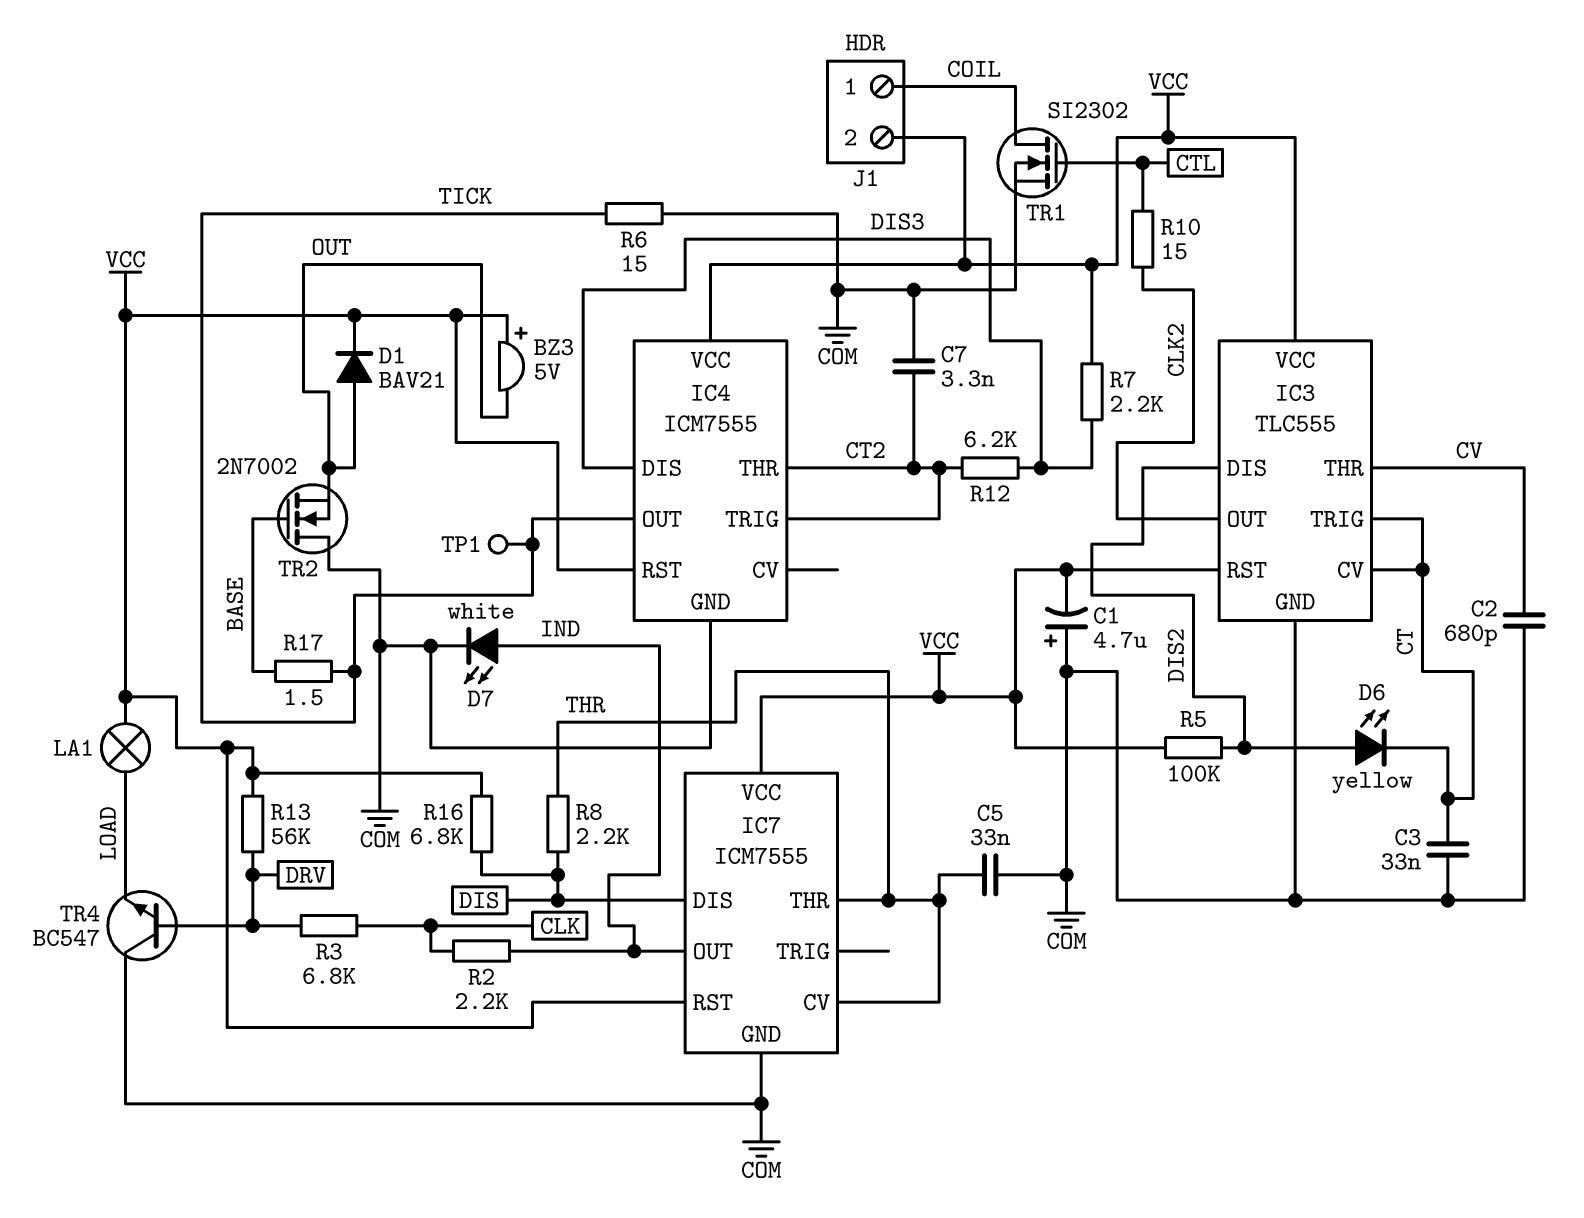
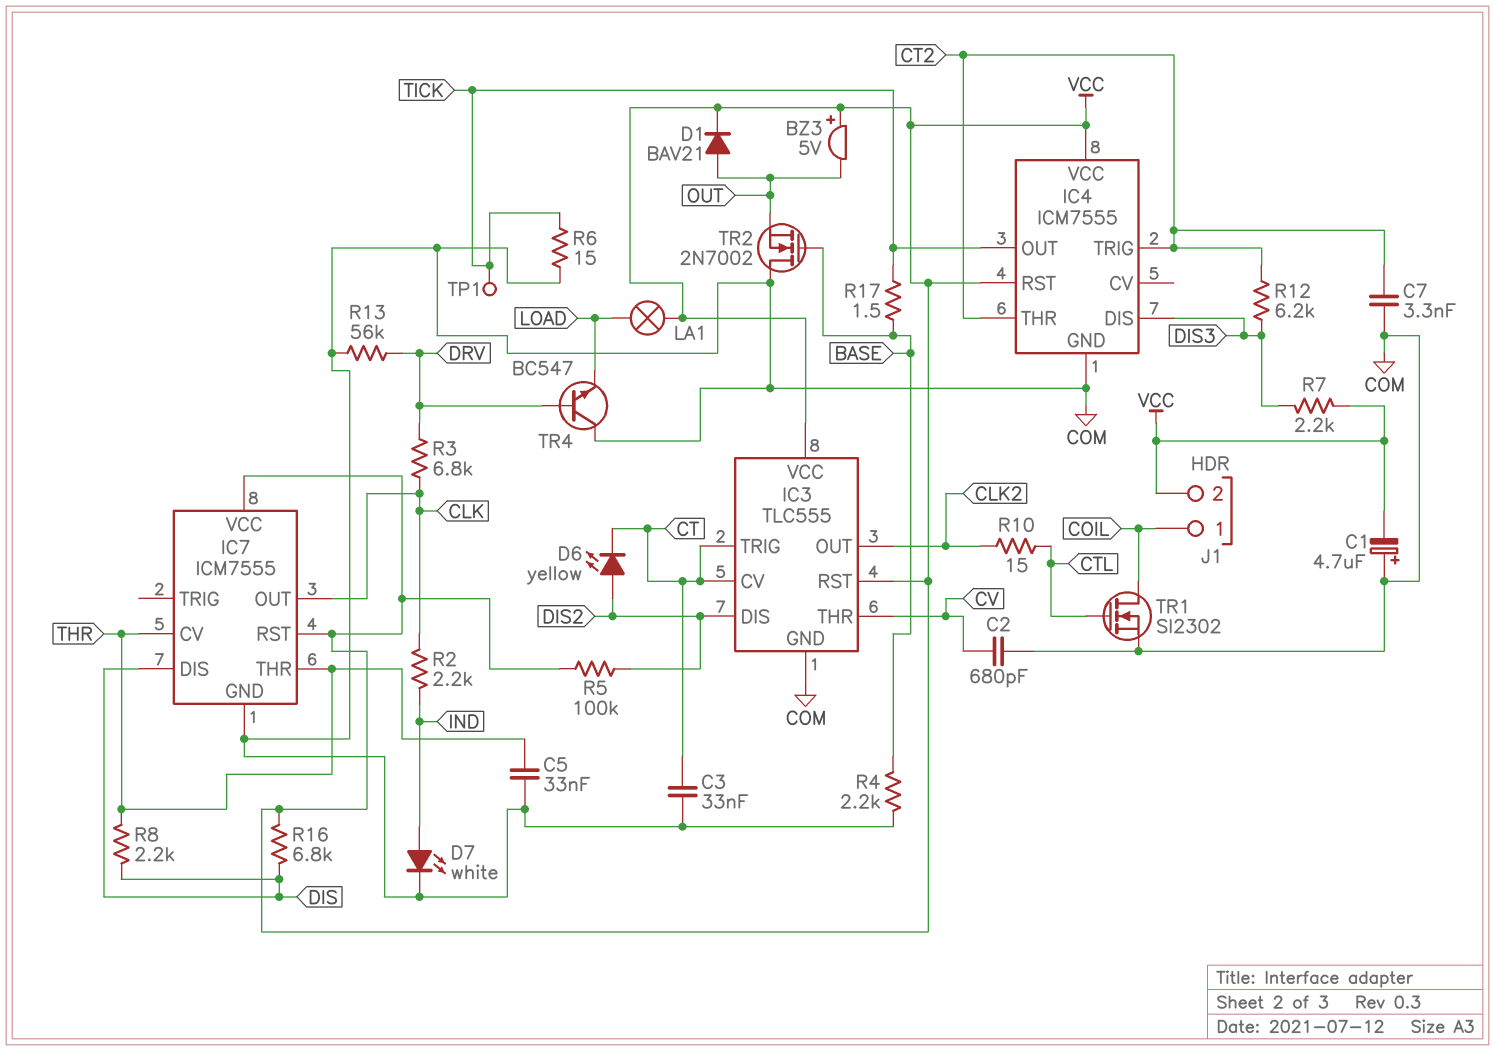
IC7 pin OUT: IND -> CLK
R4: none -> 2.2k (BASE, COM)
R13: 56k (DRV, VCC) -> 56k (COM, DRV)

